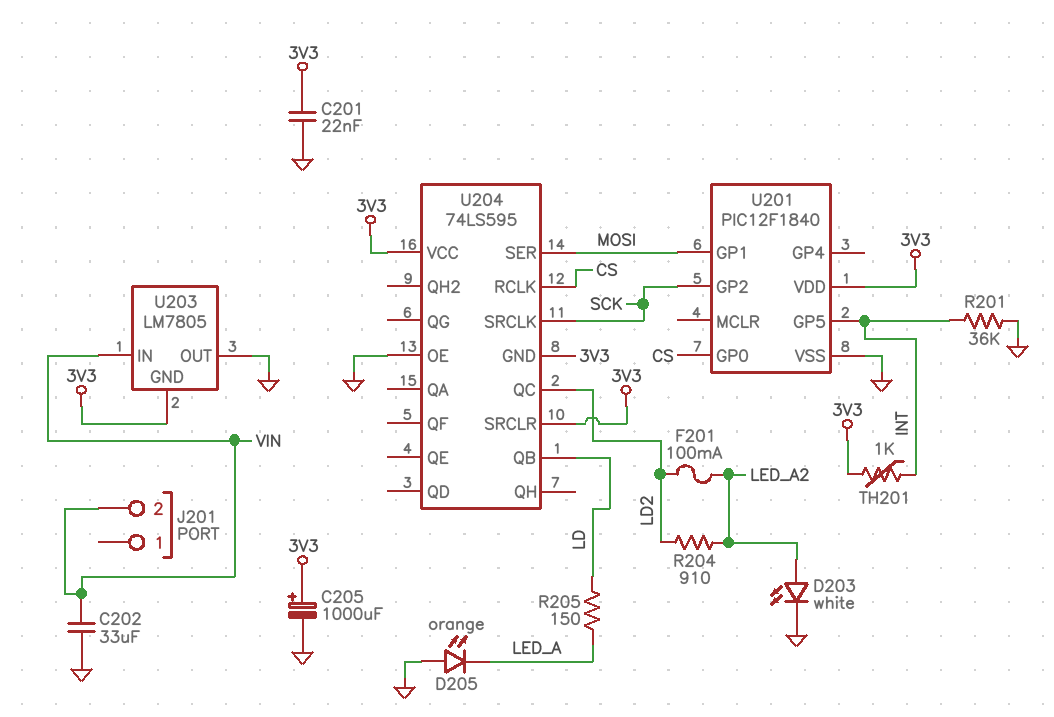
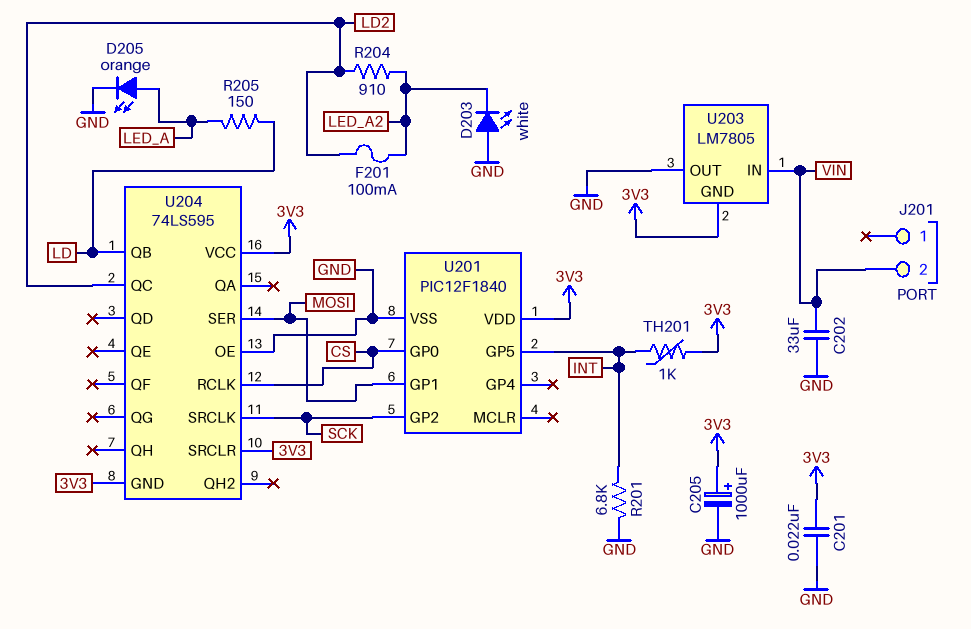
D203: LED white (A LED_A2, K GND) -> LED white (A GND, K LED_A2)
D205: LED orange (A GND, K LED_A) -> LED orange (A LED_A, K GND)
R201: 36k (GND, INT) -> 6.8k (GND, INT)

